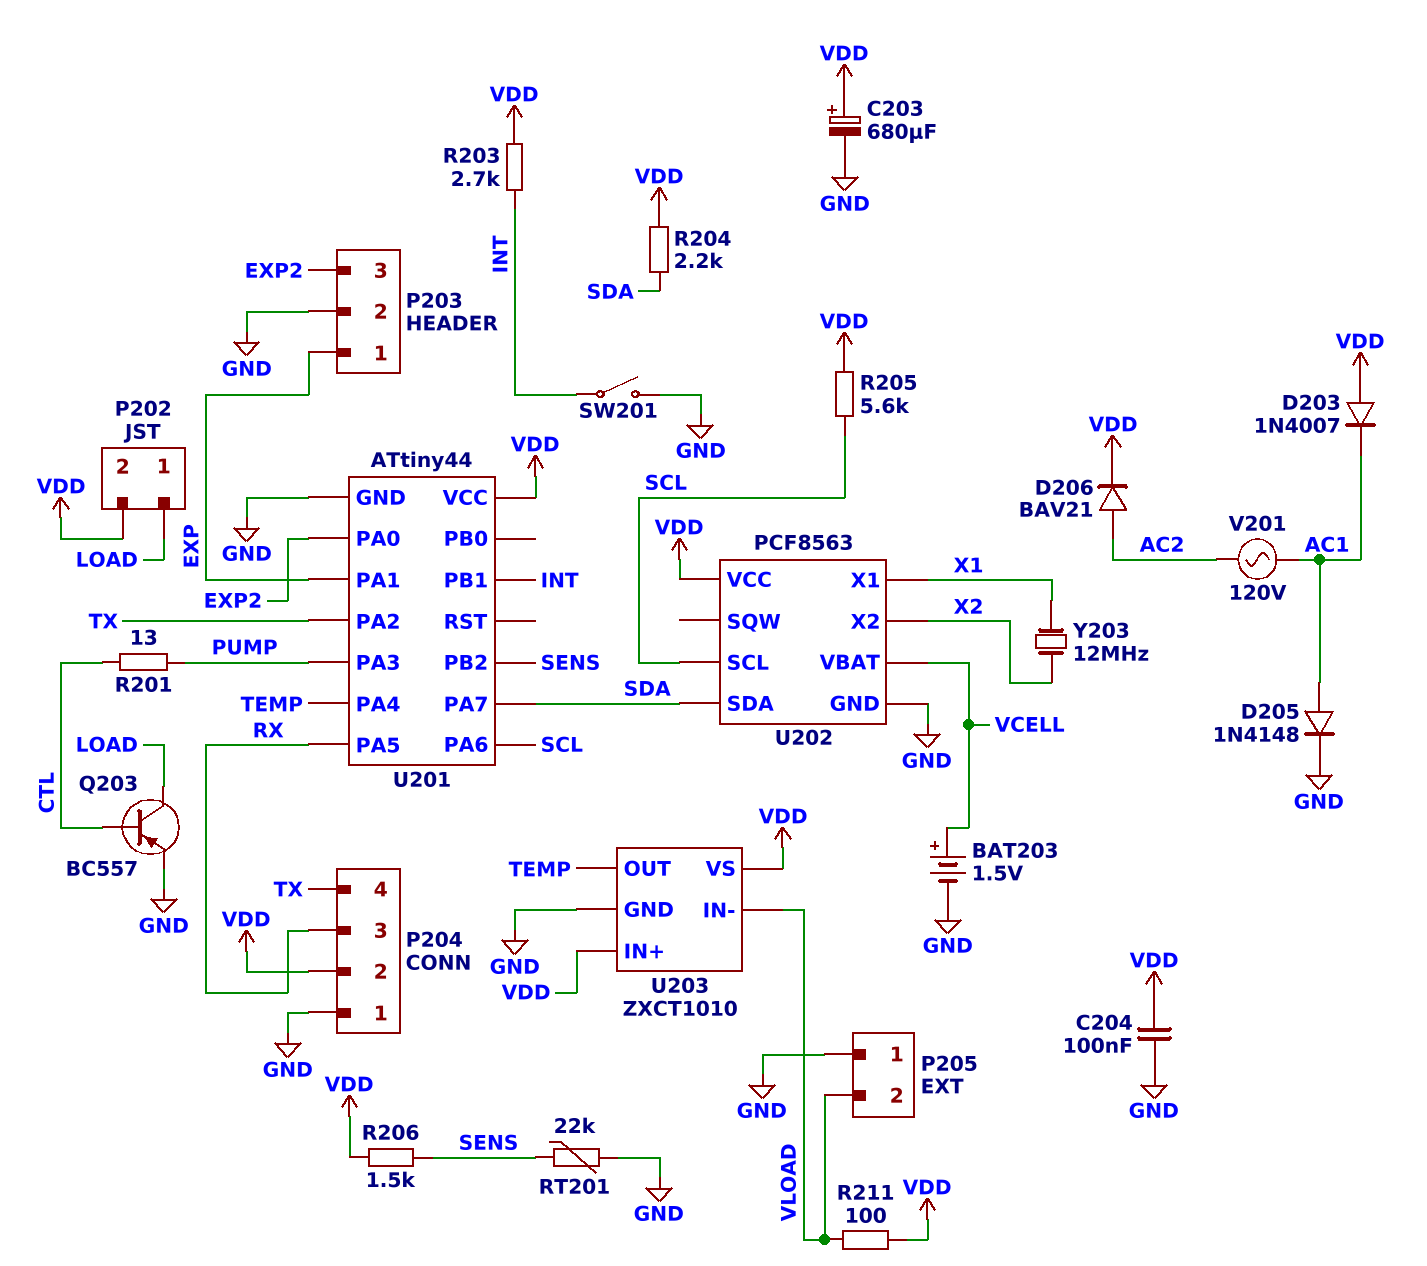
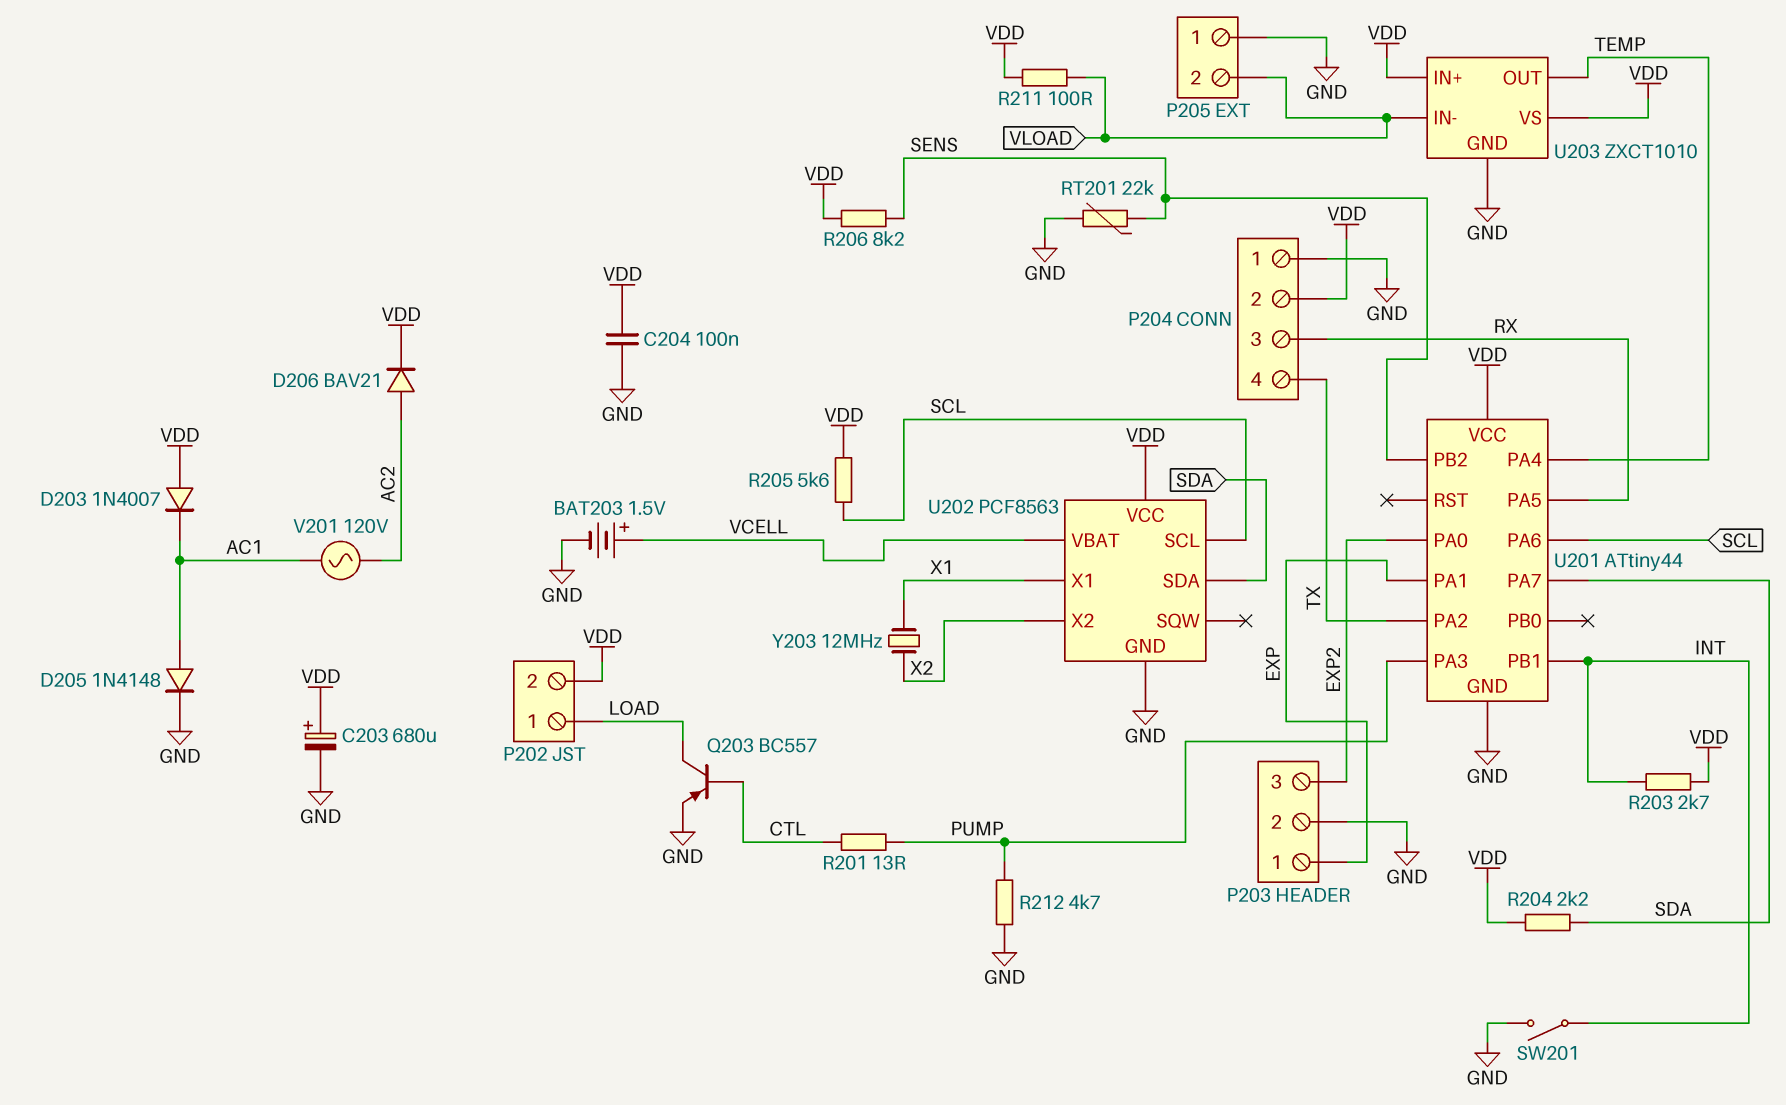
R206: 1.5k (SENS, VDD) -> 8.2k (SENS, VDD)
R212: none -> 4.7k (GND, PUMP)

